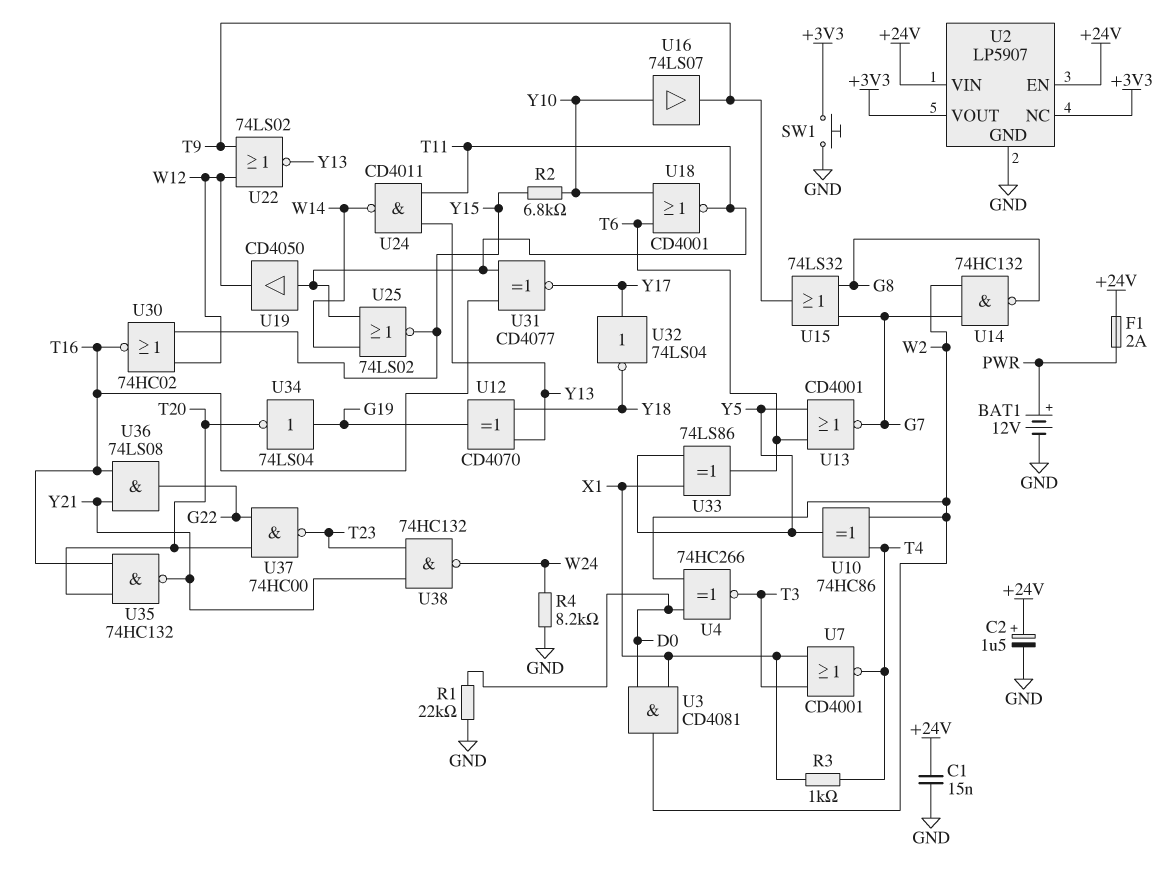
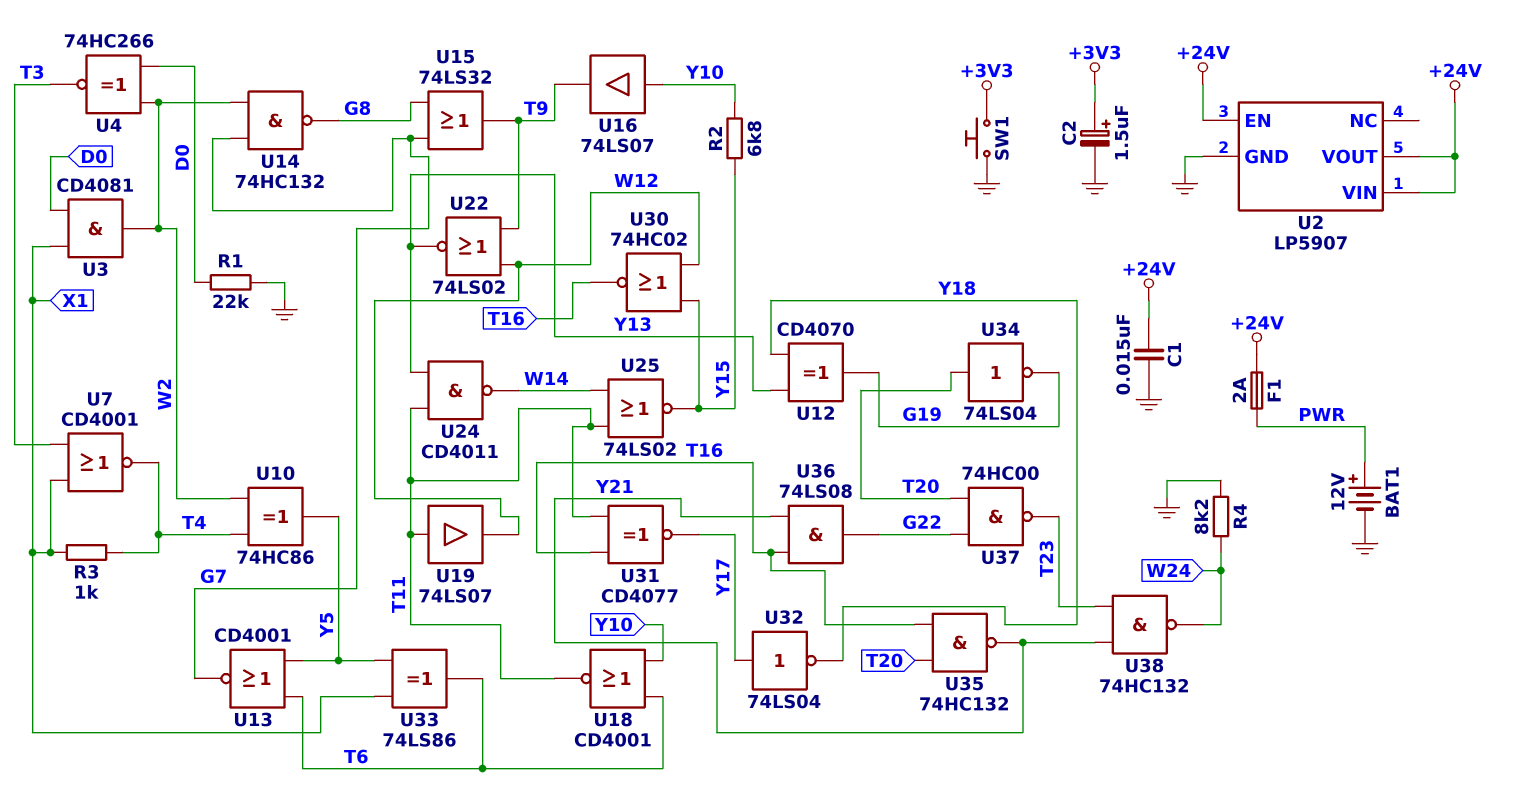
C2: 1.5uF (plus +24V, minus GND) -> 1.5uF (plus +3V3, minus GND)
U2 pin NC: +3V3 -> none
U2 pin VOUT: +3V3 -> +24V
U19: buffer CD4050 (in T11, out W12) -> buffer 74LS07 (in T11, out W12)
U34: NOT 74LS04 (in G19, out T20) -> NOT 74LS04 (in T20, out G19)

